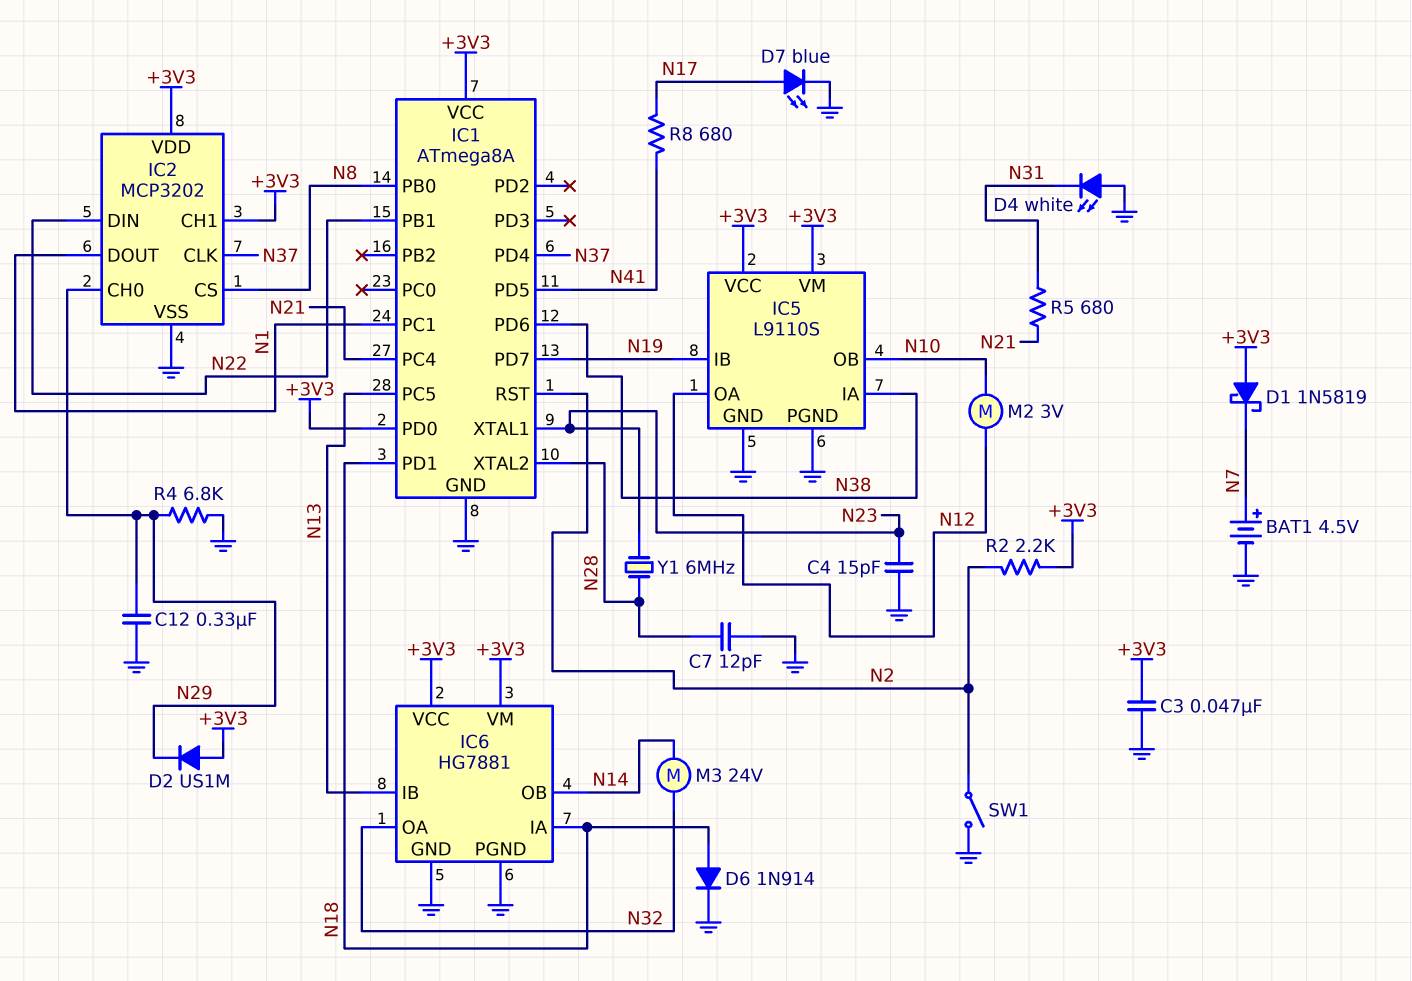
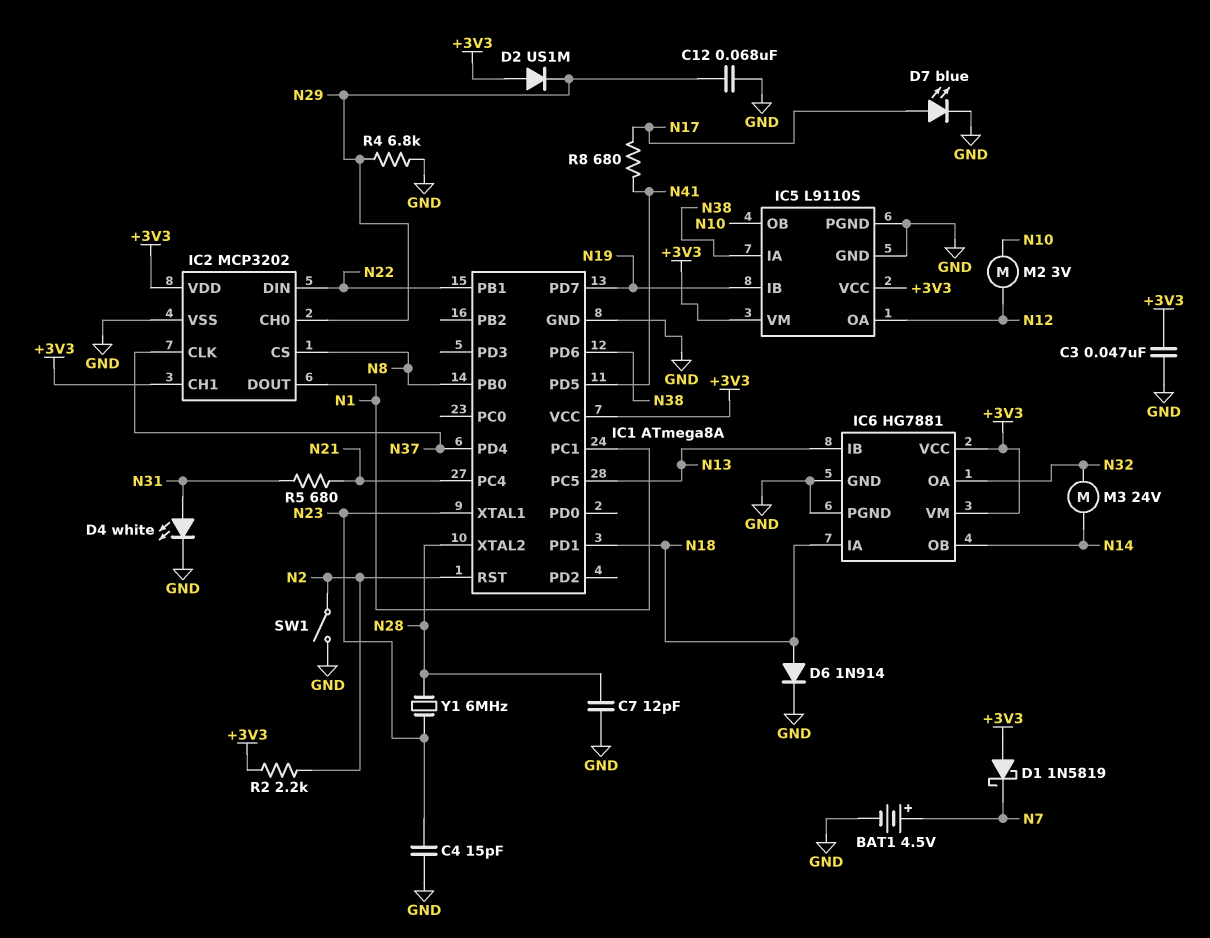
C12: 330nF (GND, N29) -> 68nF (GND, N29)
D4: LED white (A GND, K N31) -> LED white (A N31, K GND)
IC1 pin PD0: +3V3 -> none

